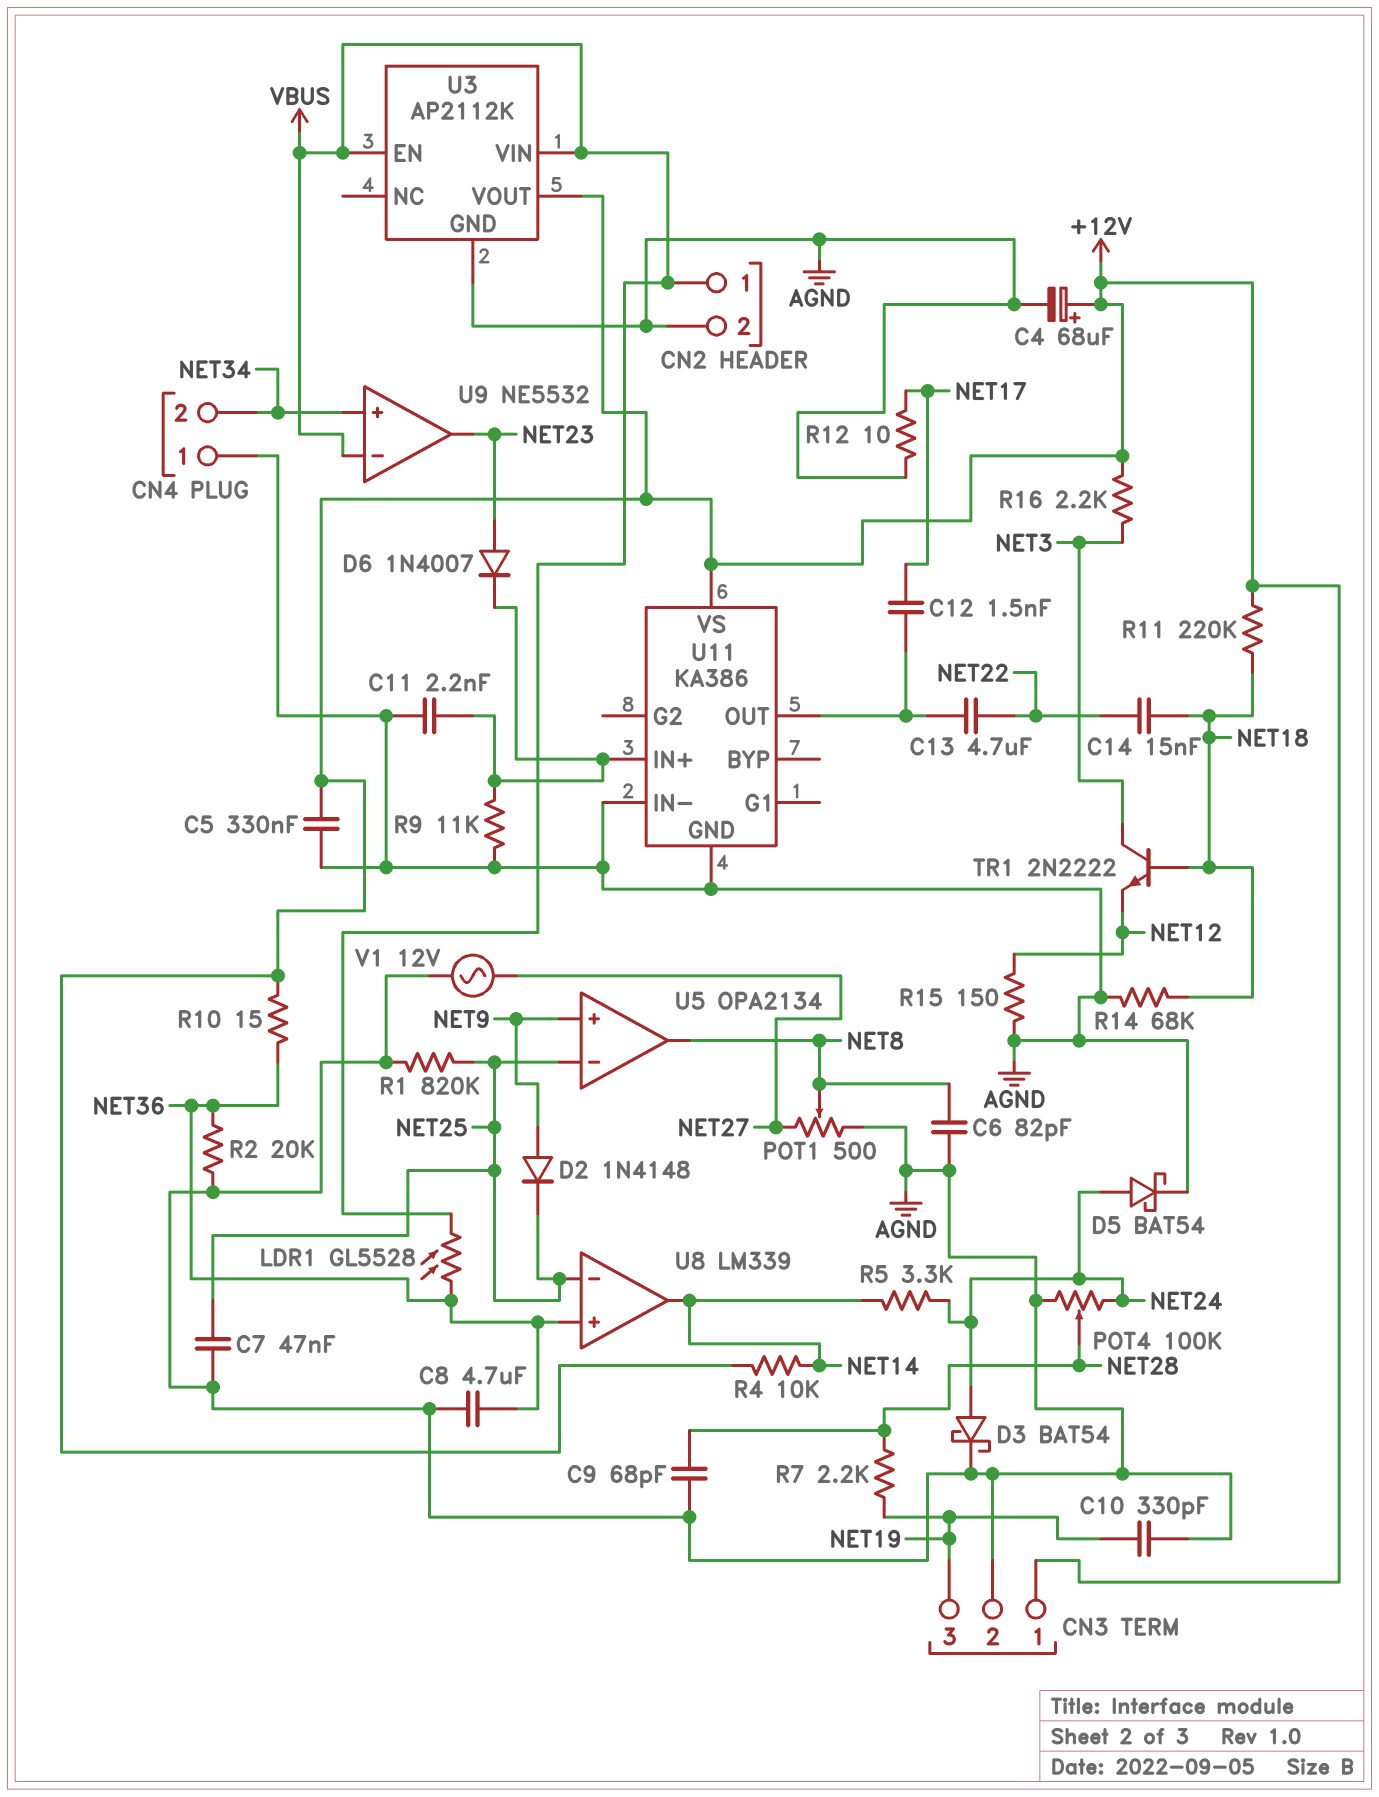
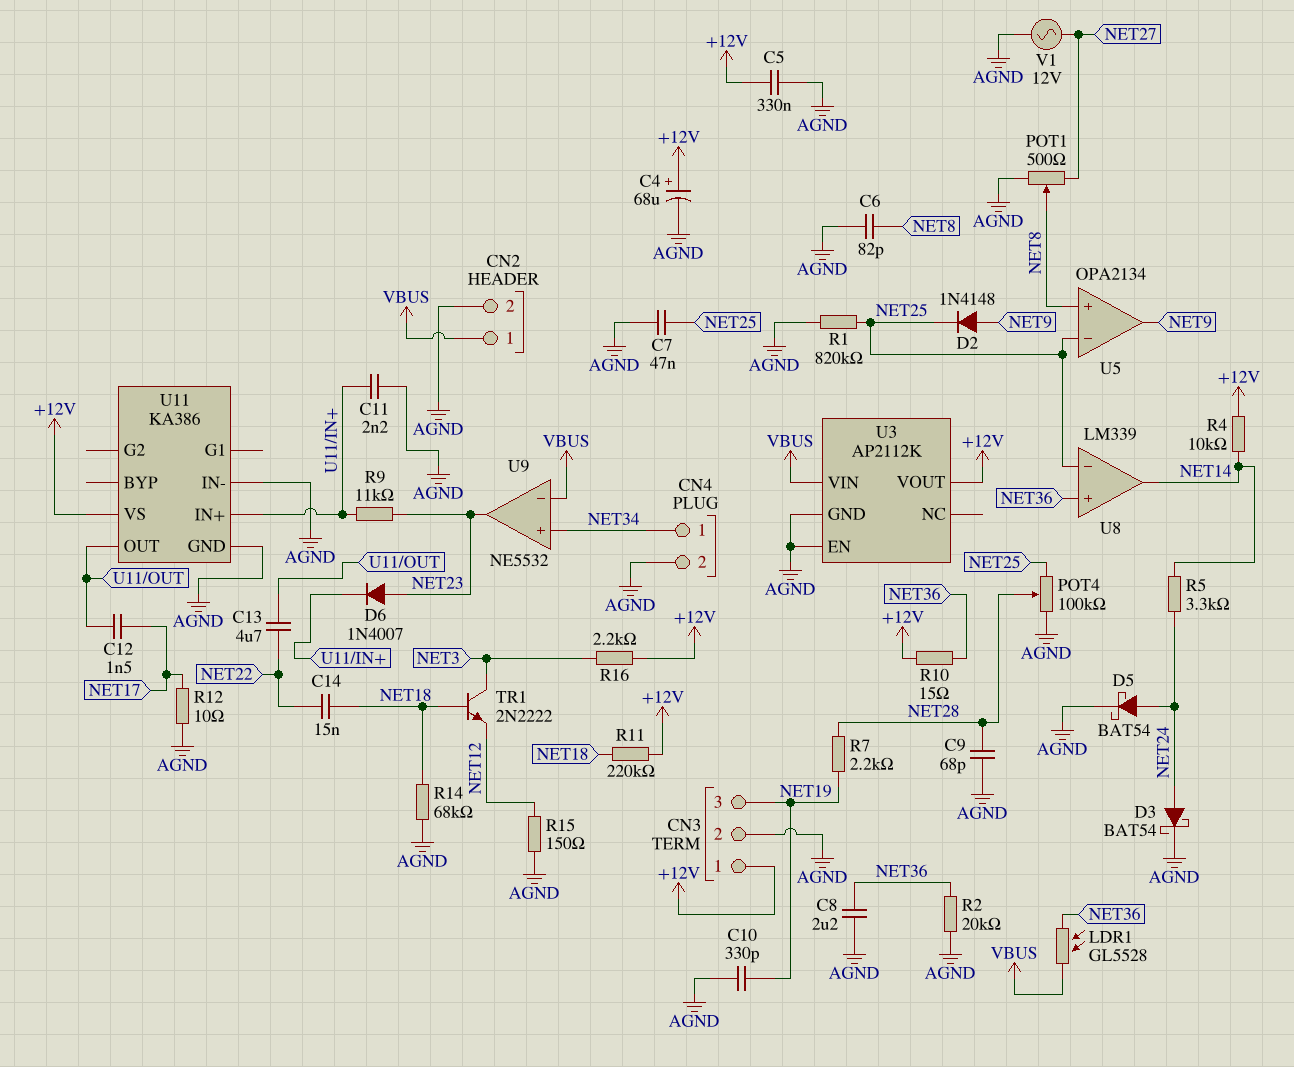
C8: 4.7uF (AGND, NET36) -> 2.2uF (AGND, NET36)
CN4 pin 1: AGND -> NET34
CN4 pin 2: NET34 -> AGND
POT4: 100k (AGND, NET24, wiper NET28) -> 100k (AGND, NET25, wiper NET28)
R9: 11k (AGND, U11/IN+) -> 11k (NET23, U11/IN+)
U3 pin EN: VBUS -> AGND
U5 pin in+: NET9 -> NET8
U5 pin out: NET8 -> NET9

